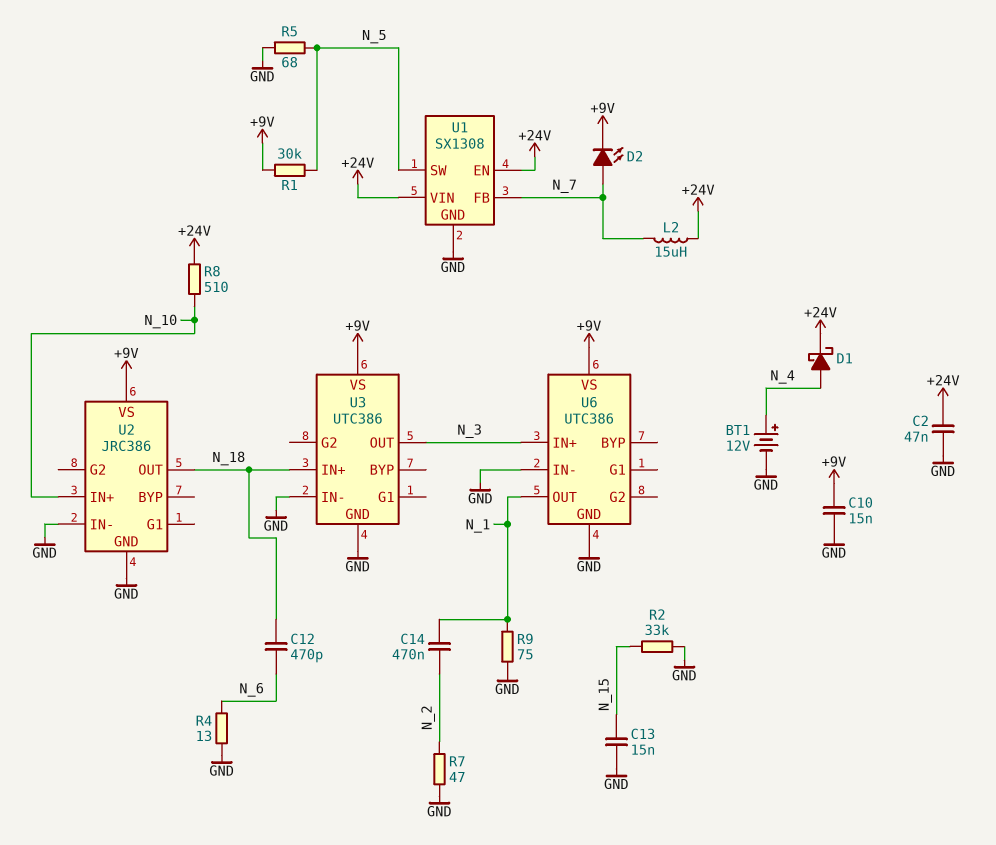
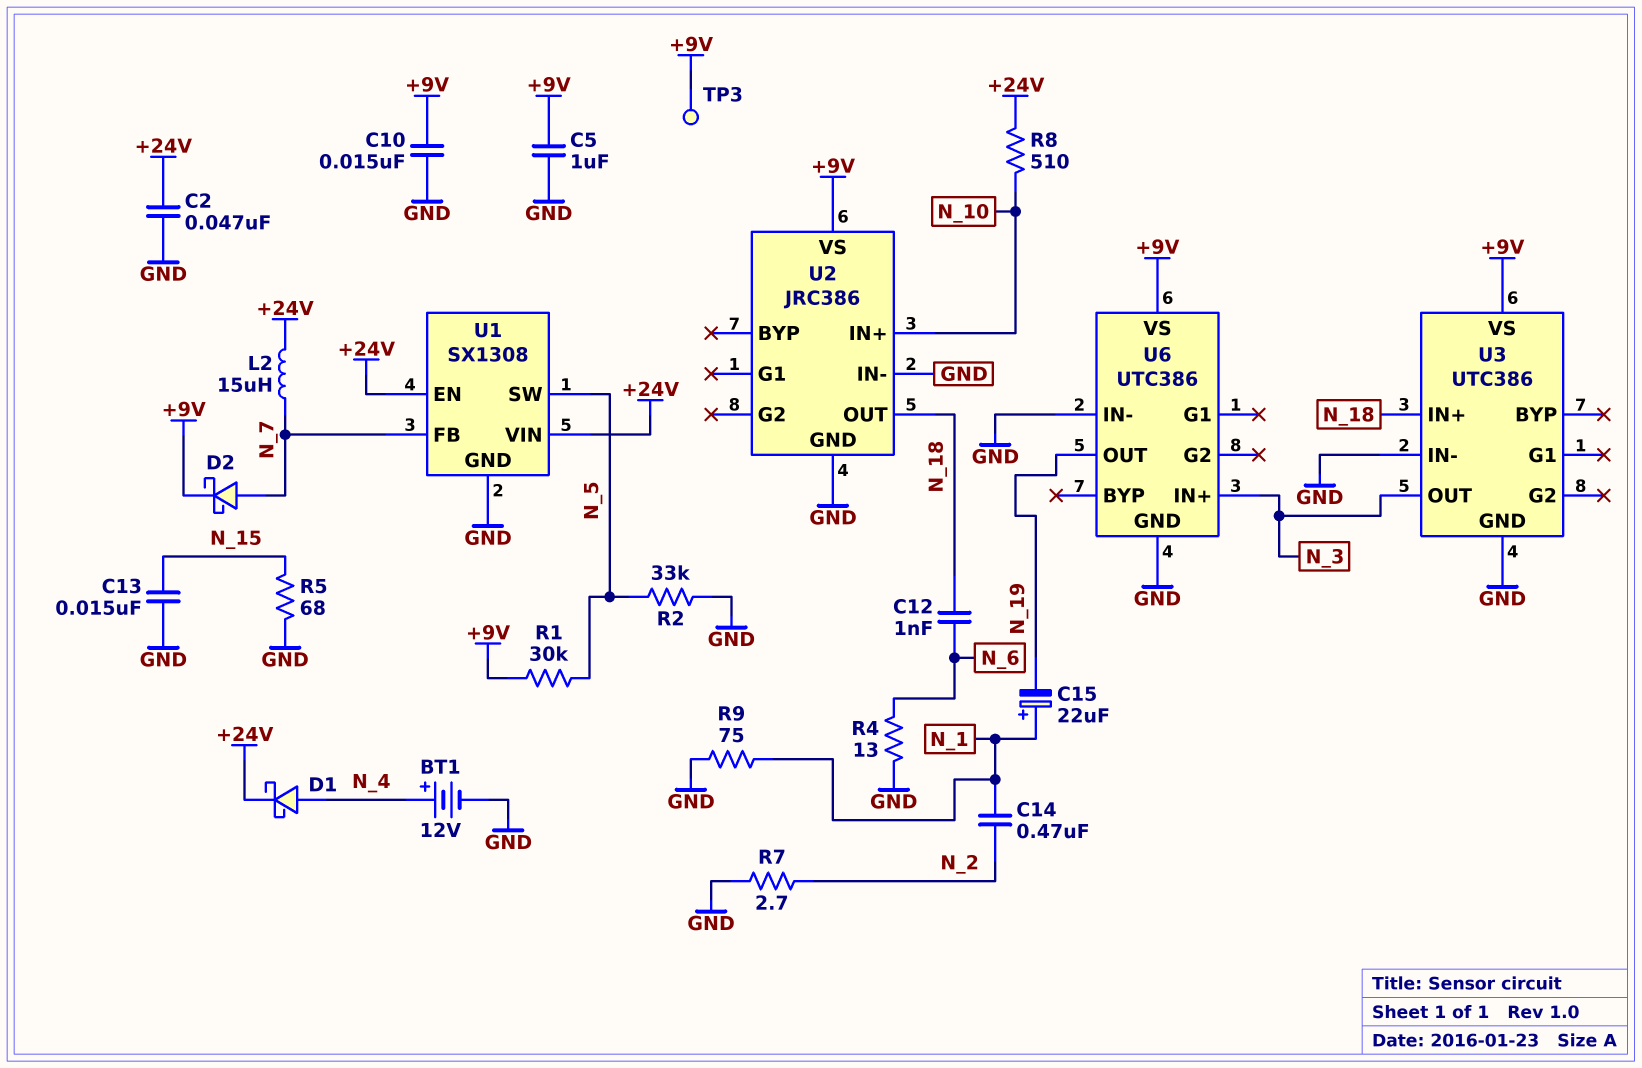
C5: none -> 1uF (+9V, GND)
C12: 470pF (N_6, N_18) -> 1nF (N_6, N_18)
C15: none -> 22uF (plus N_1, minus N_19)
D2: LED (A N_7, K +9V) -> schottky (A N_7, K +9V)
R2: 33k (GND, N_15) -> 33k (GND, N_5)
R5: 68 (GND, N_5) -> 68 (GND, N_15)
R7: 47 (GND, N_2) -> 2.7 (GND, N_2)
TP3: none -> test point (+9V)
U6 pin OUT: N_1 -> N_19

